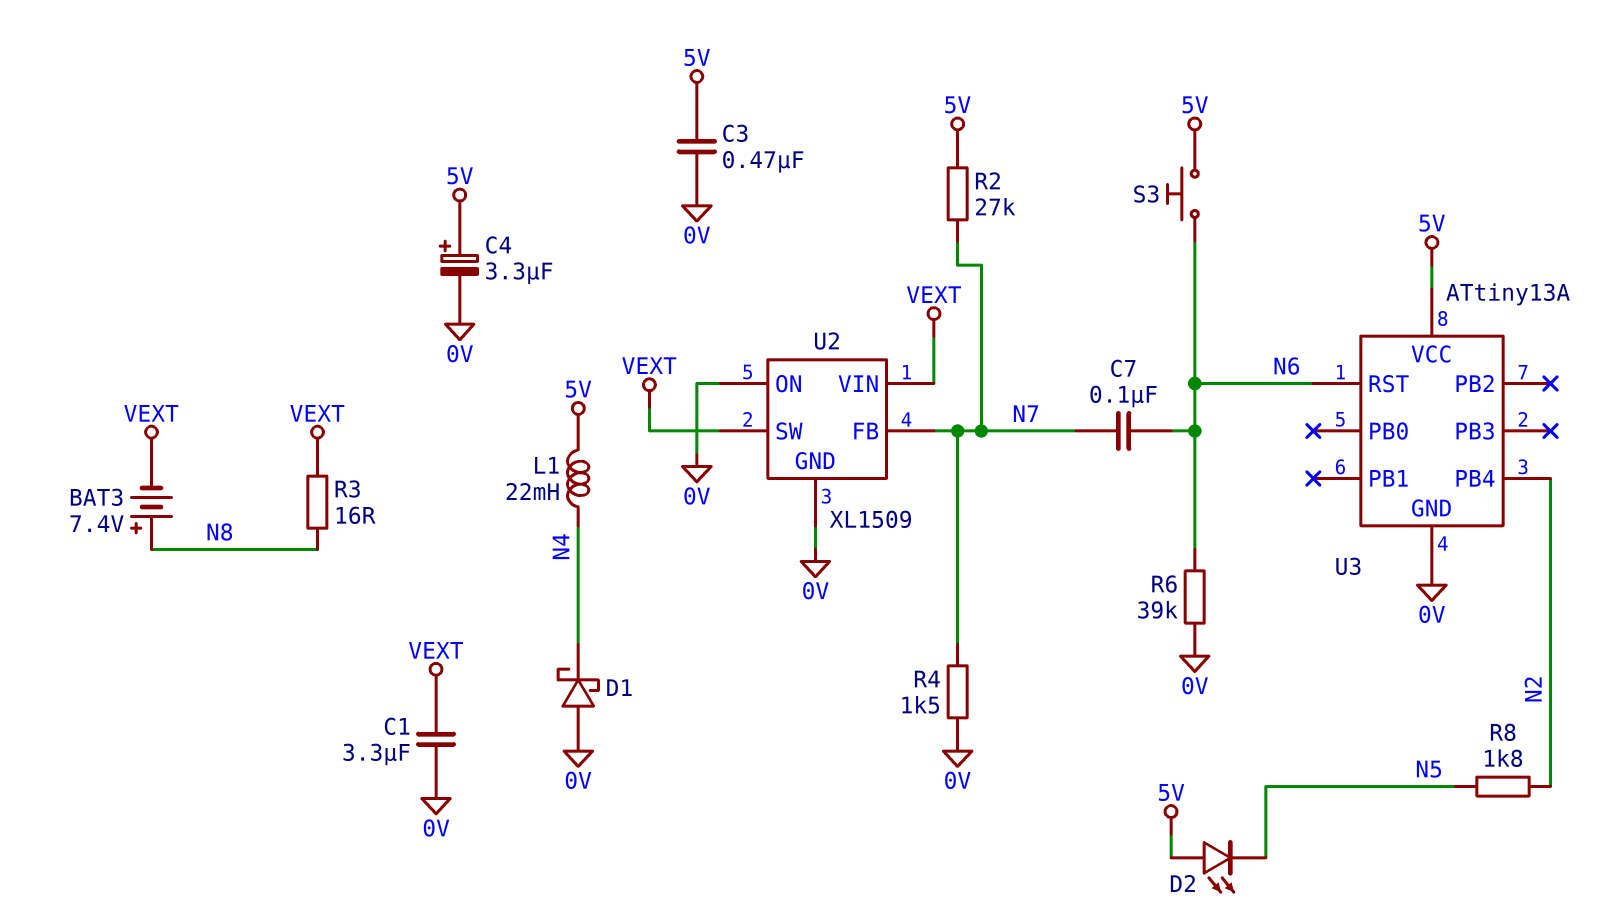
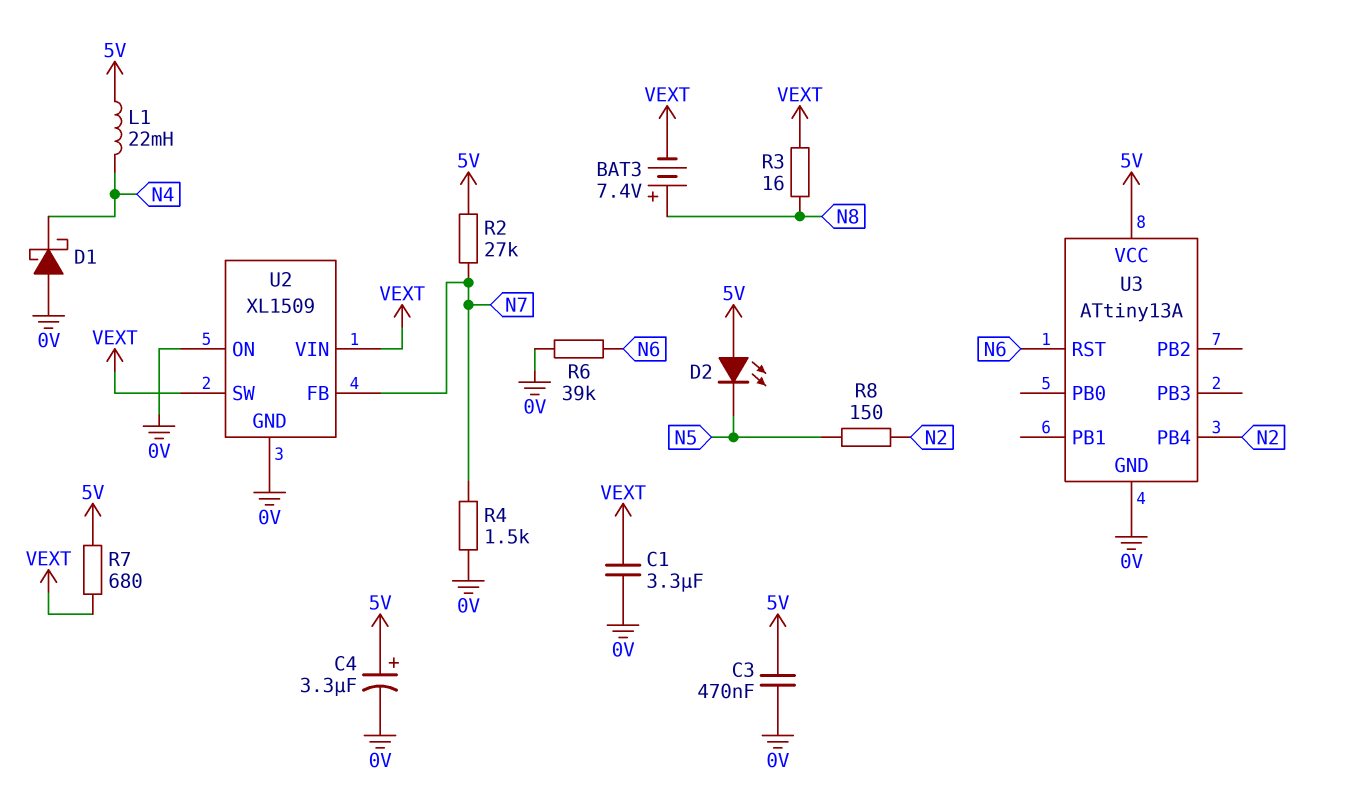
C7: 100nF (N6, N7) -> none
R7: none -> 680 (5V, VEXT)
R8: 1.8k (N2, N5) -> 150 (N2, N5)
S3: button (5V, N6) -> none

